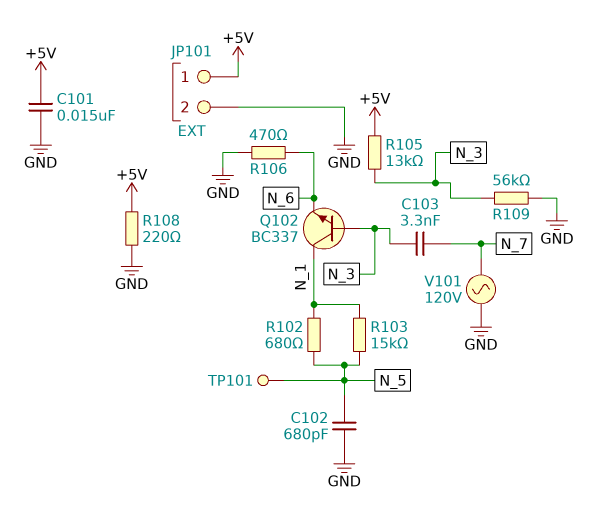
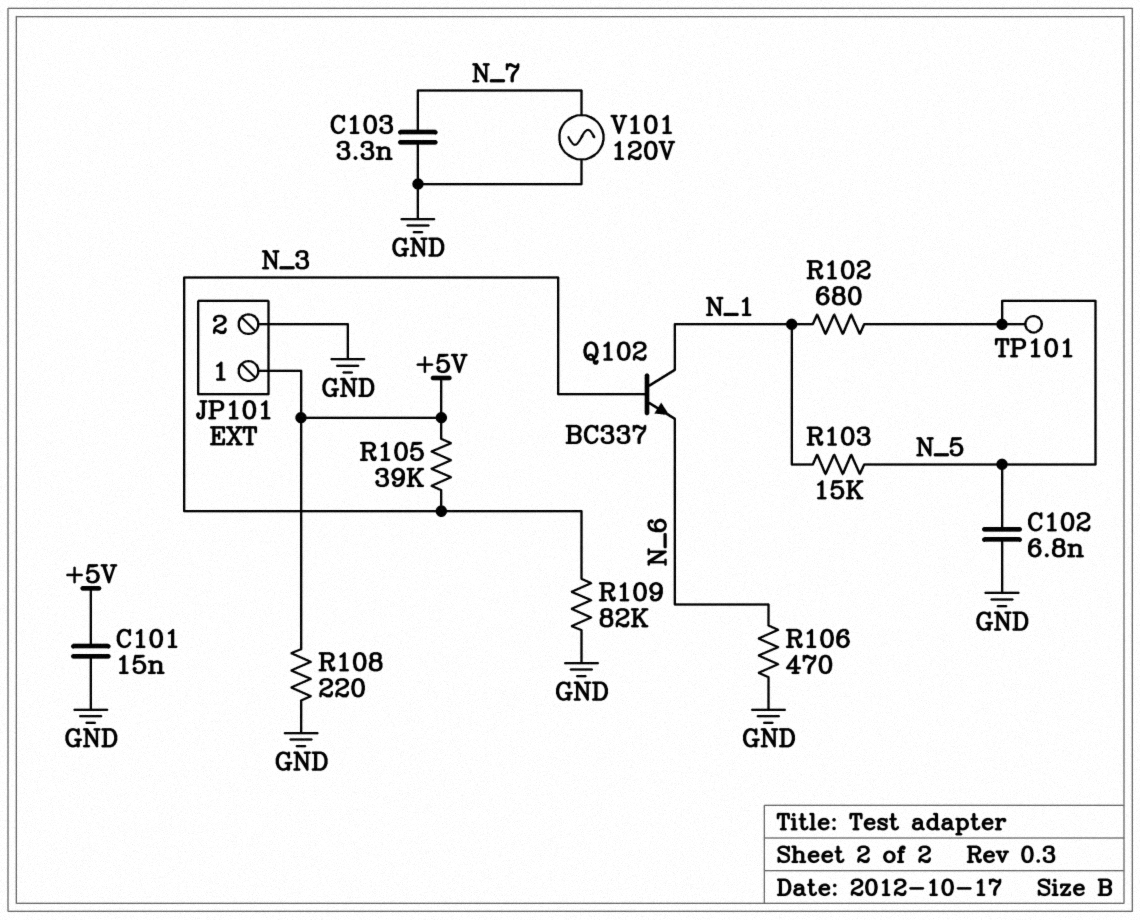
C102: 680pF (GND, N_5) -> 6.8nF (GND, N_5)
C103: 3.3nF (N_3, N_7) -> 3.3nF (GND, N_7)
R105: 13k (+5V, N_3) -> 39k (+5V, N_3)
R109: 56k (GND, N_3) -> 82k (GND, N_3)

